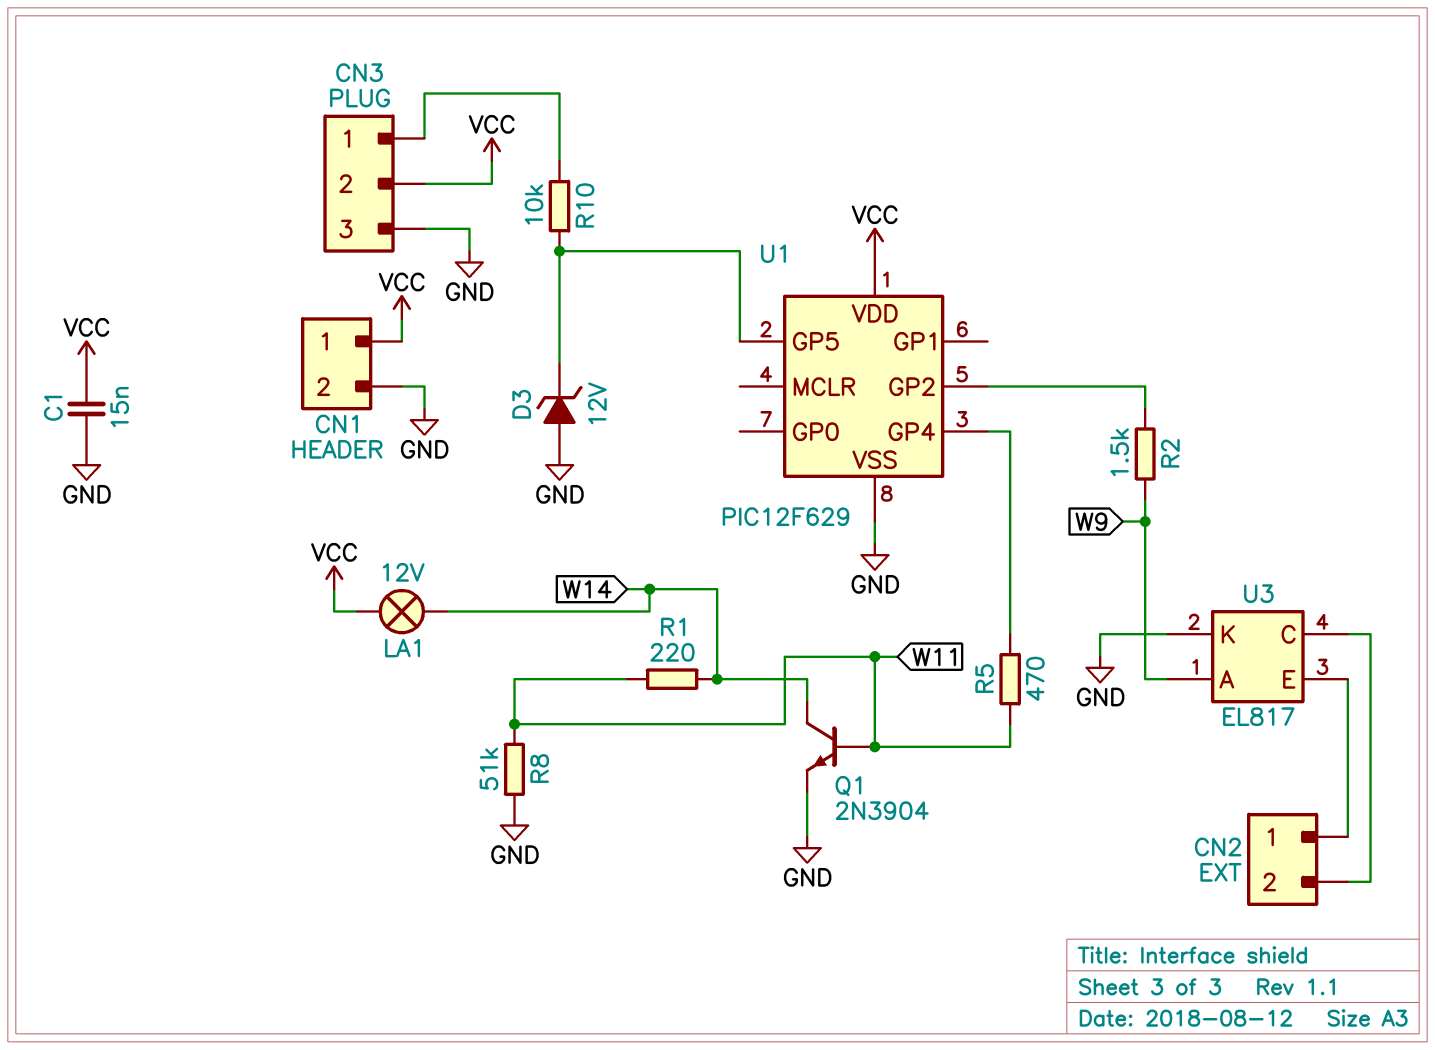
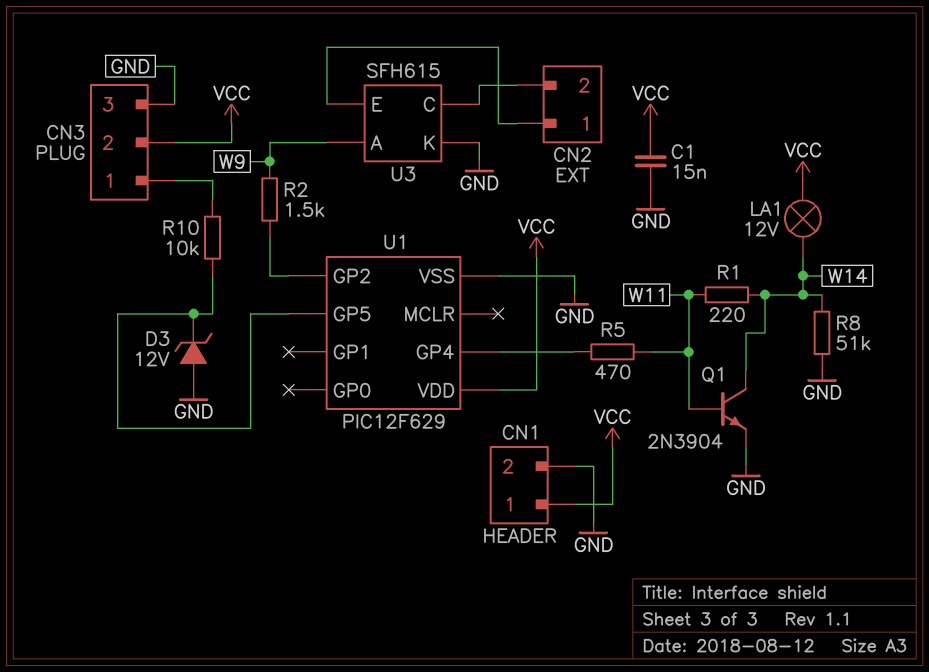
R8: 51k (GND, W11) -> 51k (GND, W14)
U3: EL817 -> SFH615

